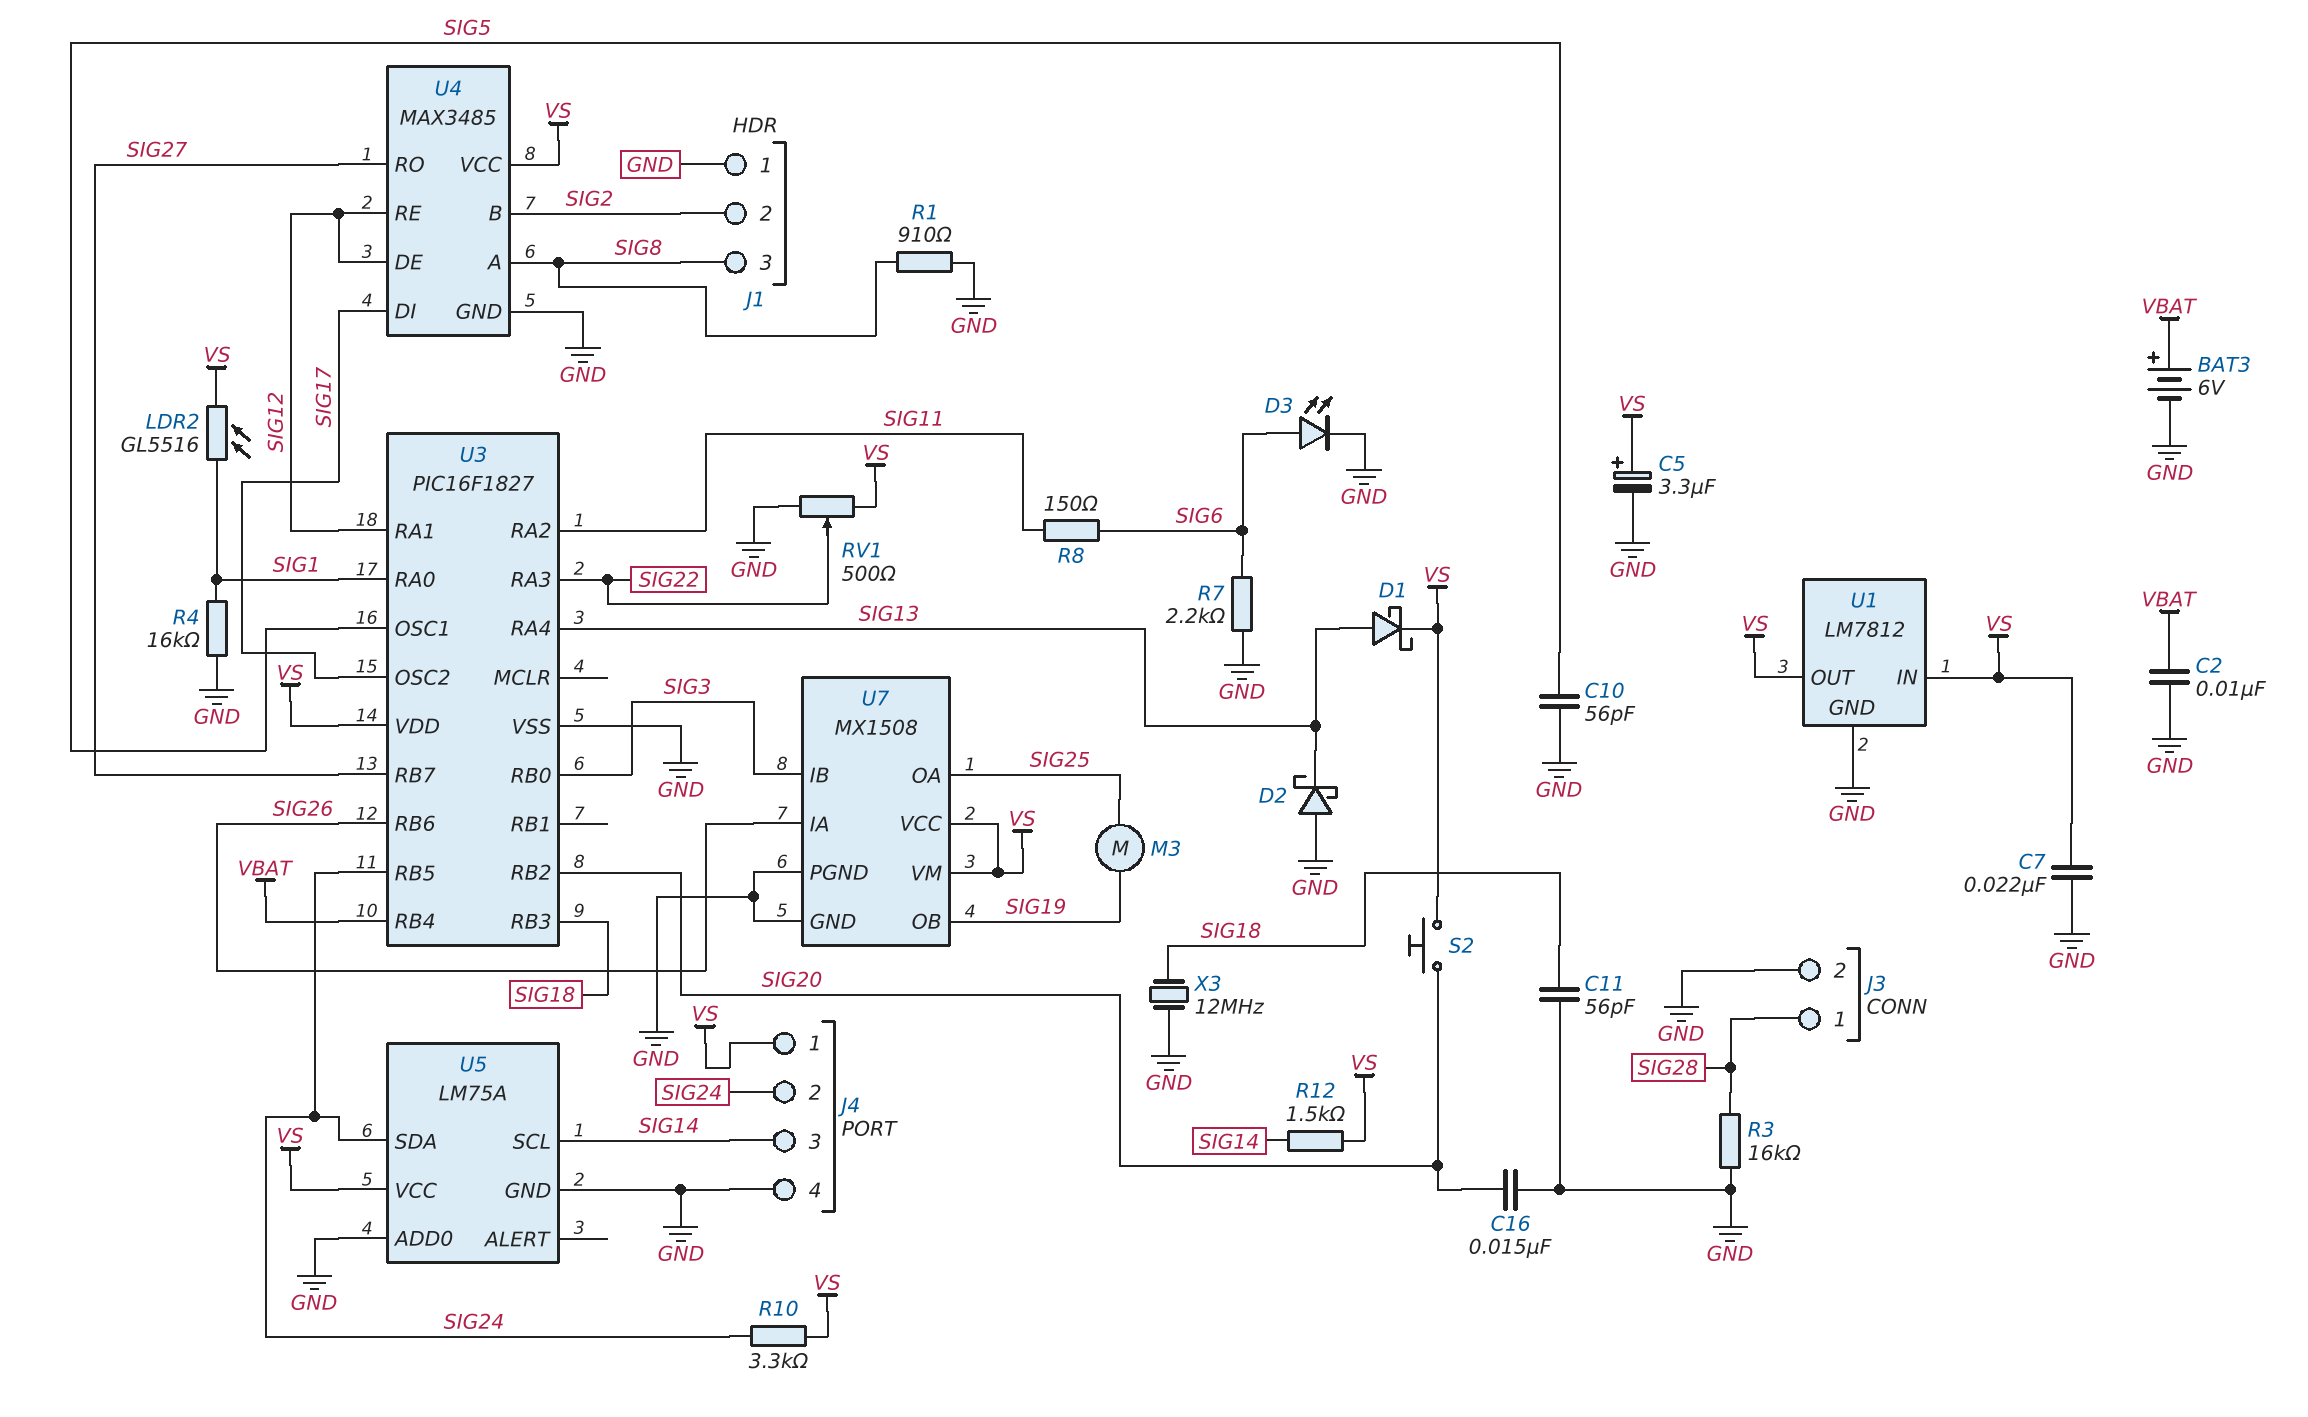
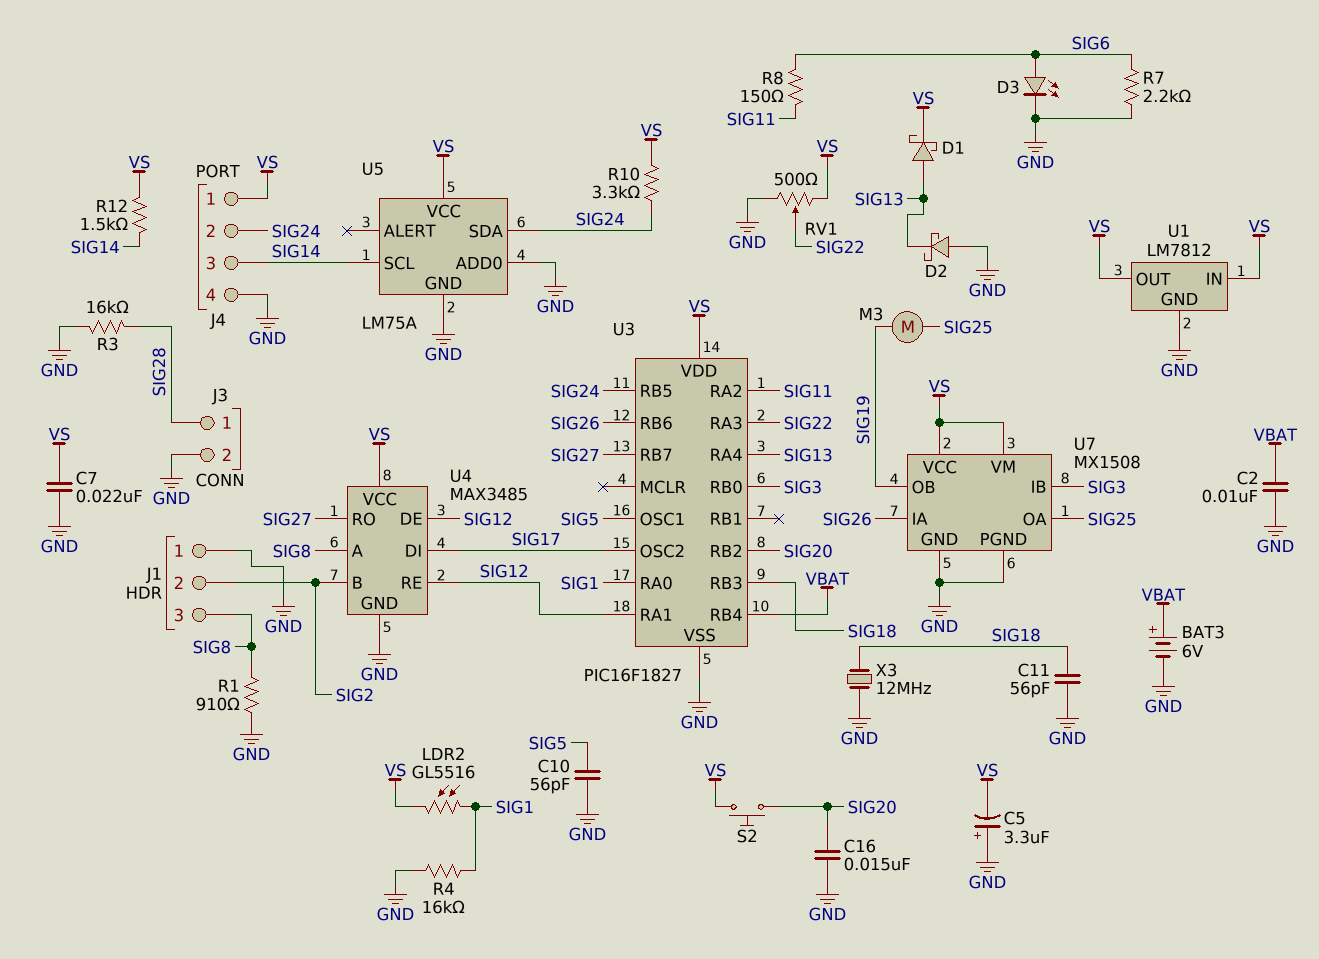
C5: 3.3uF (plus VS, minus GND) -> 3.3uF (plus GND, minus VS)

